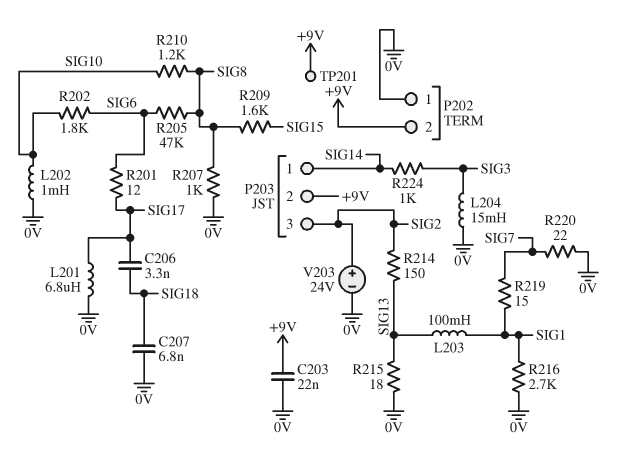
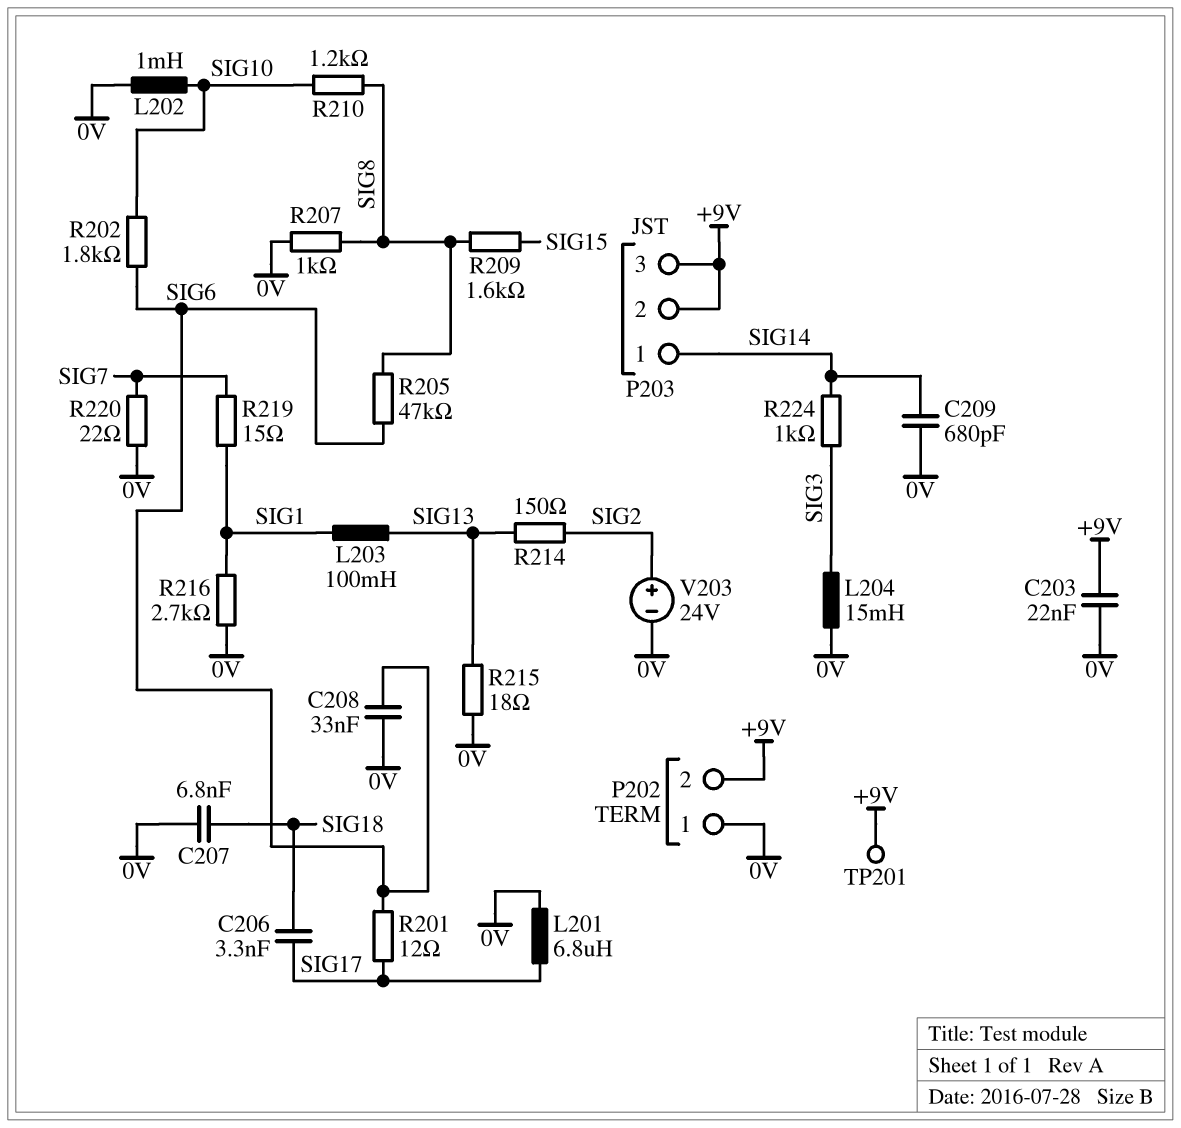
C208: none -> 33nF (0V, SIG6)
C209: none -> 680pF (0V, SIG14)
P203 pin 3: SIG2 -> +9V

